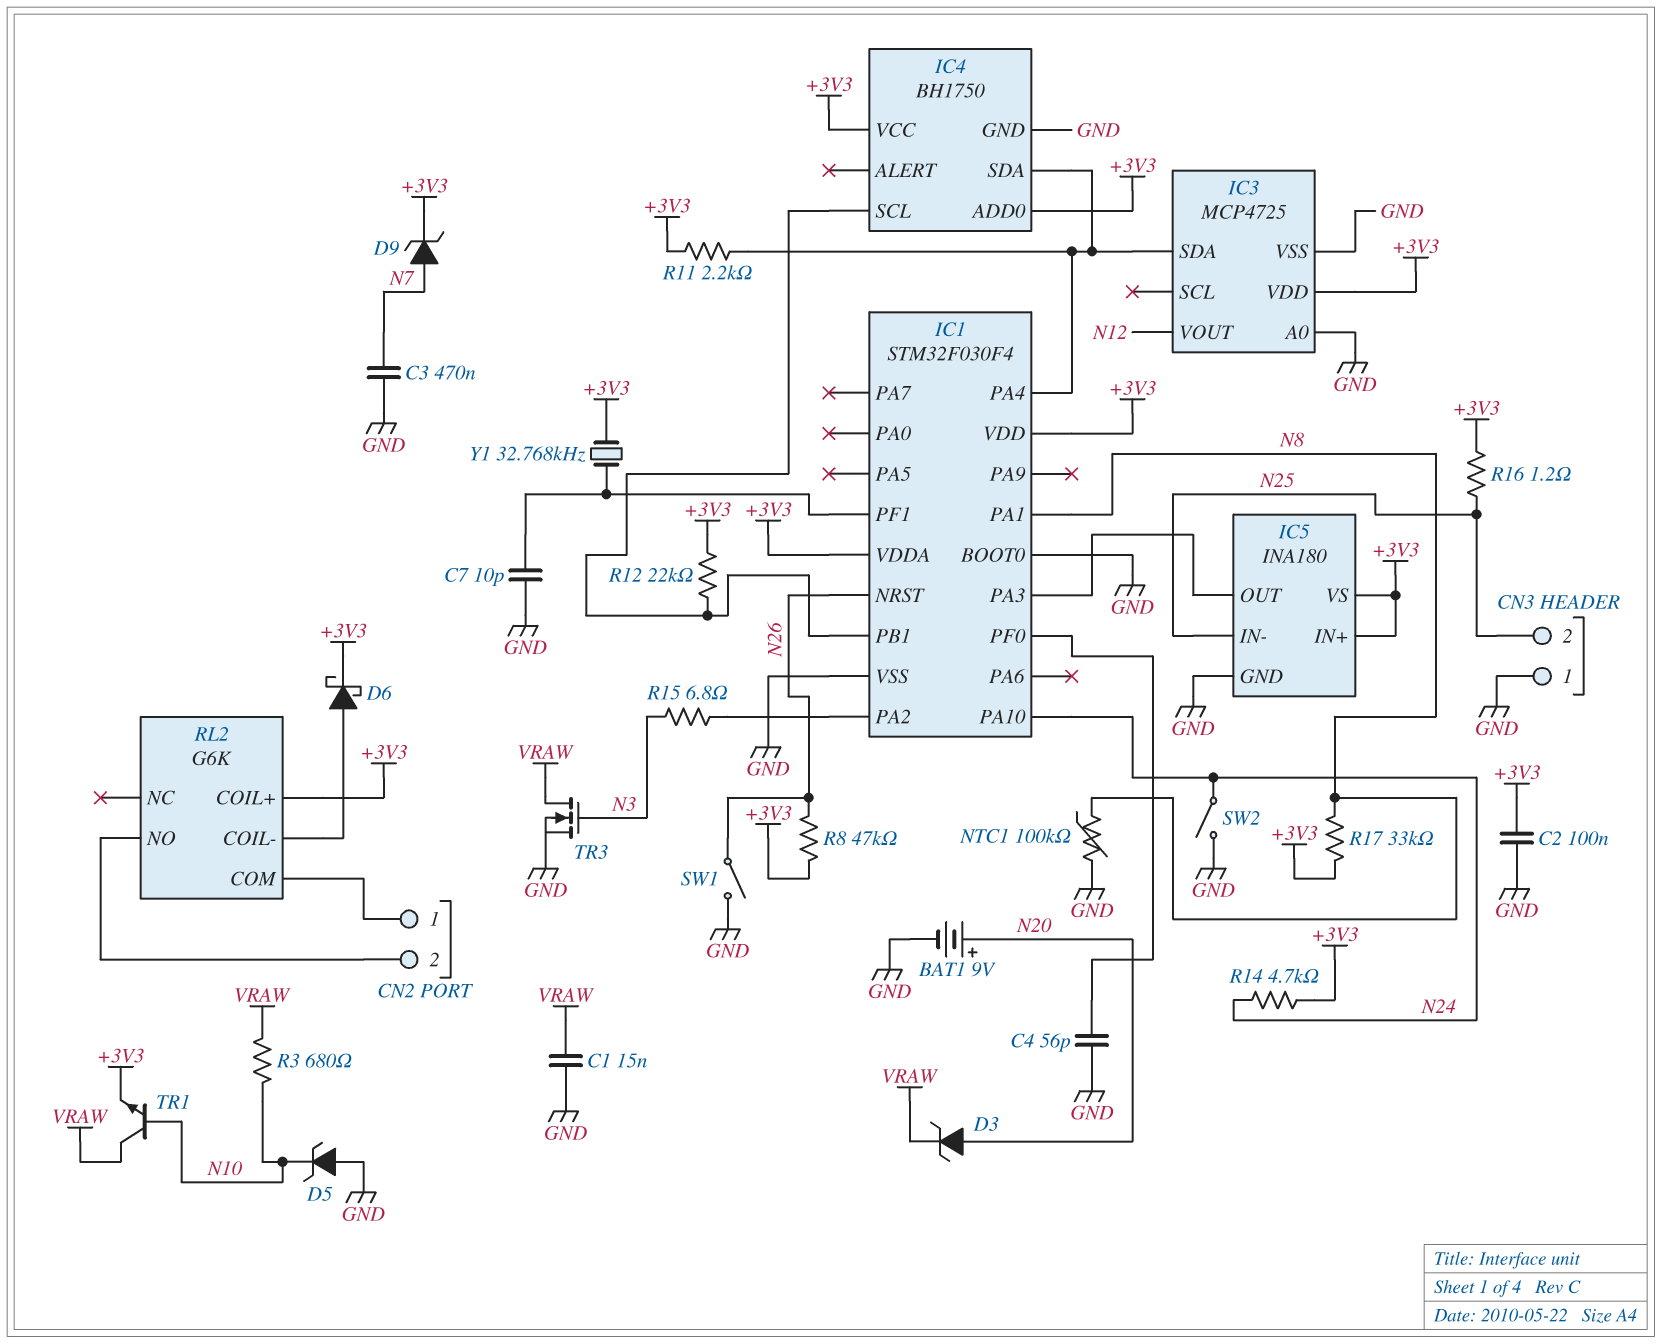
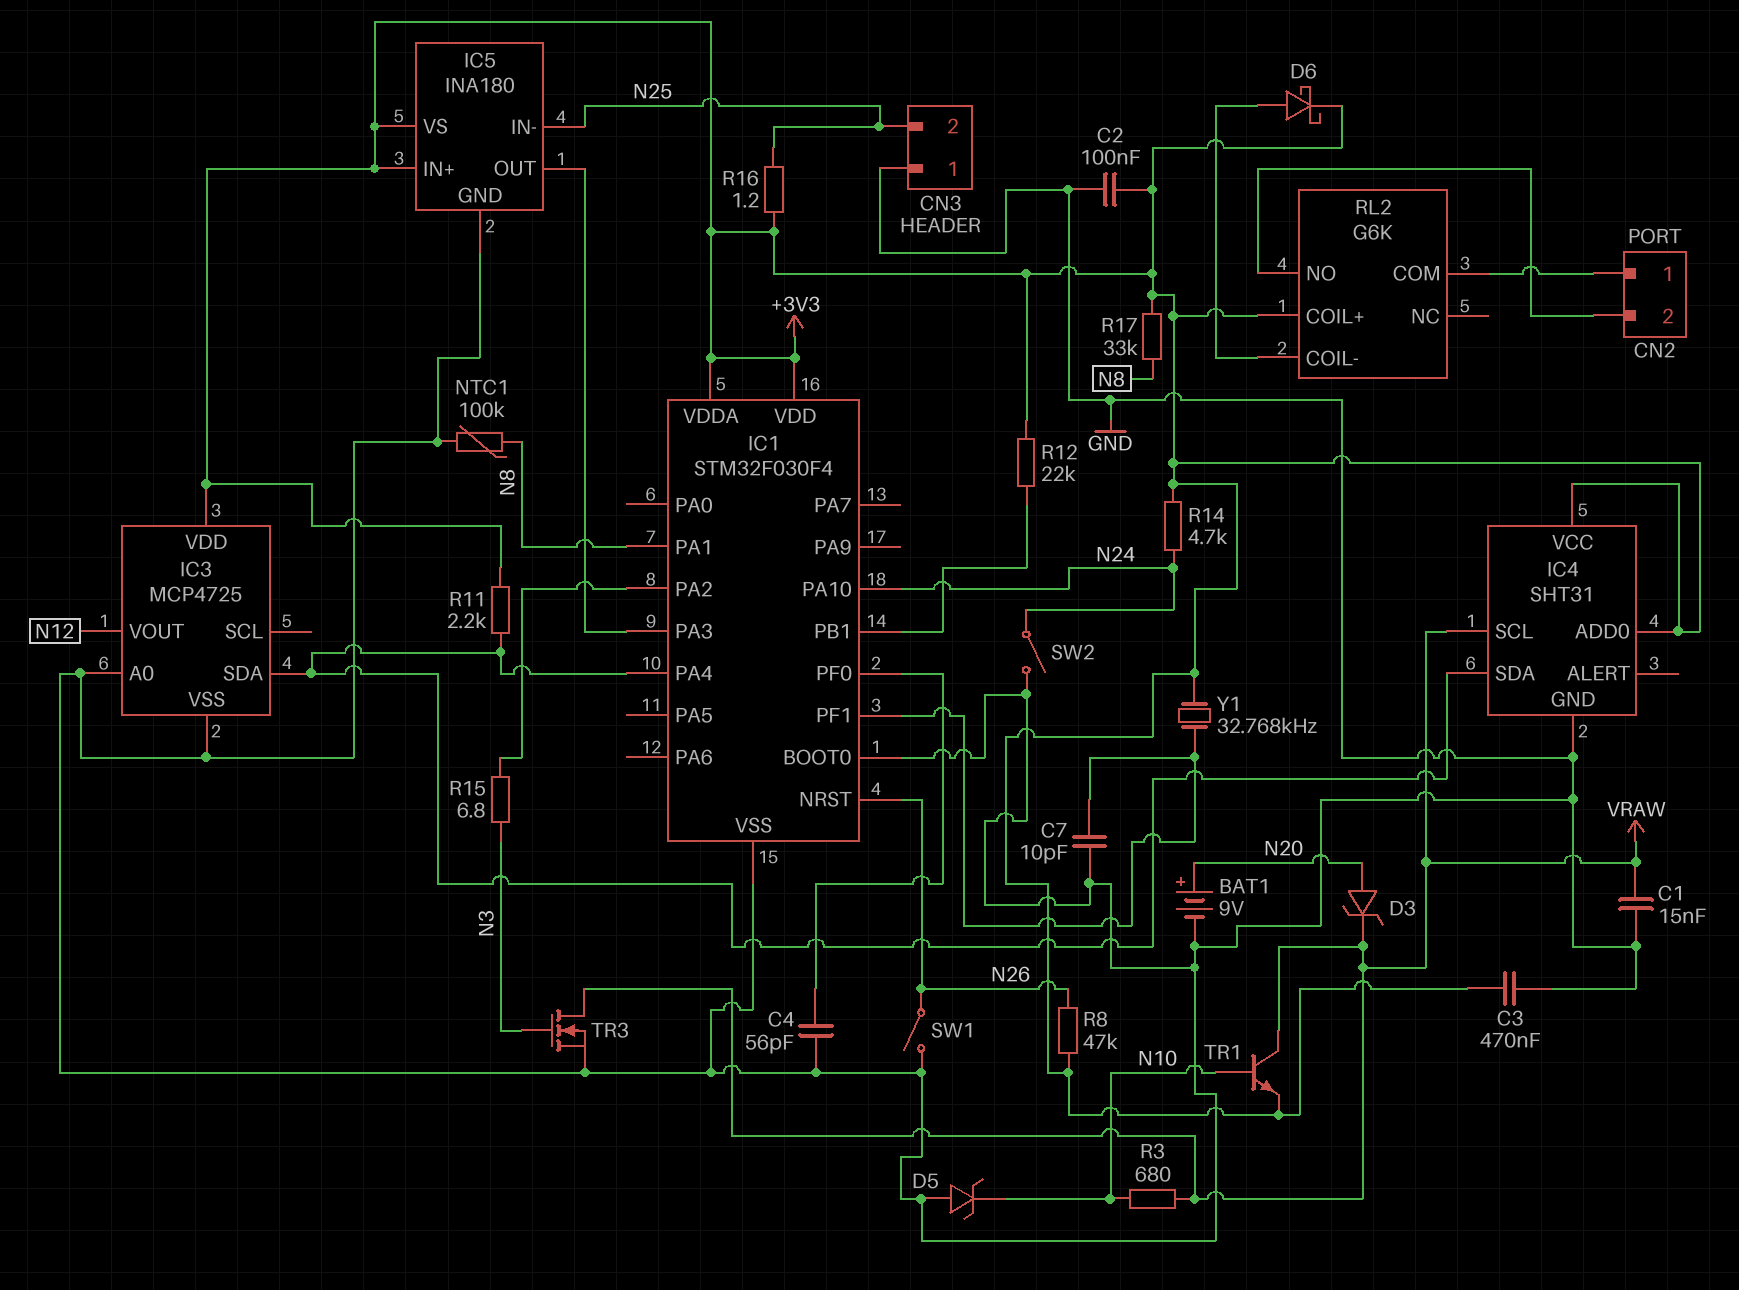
C3: 470nF (GND, N7) -> 470nF (+3V3, GND)
D9: zener (A N7, K +3V3) -> none
IC4: BH1750 -> SHT31
IC4 pin SCL: IC1/PB1 -> VRAW

